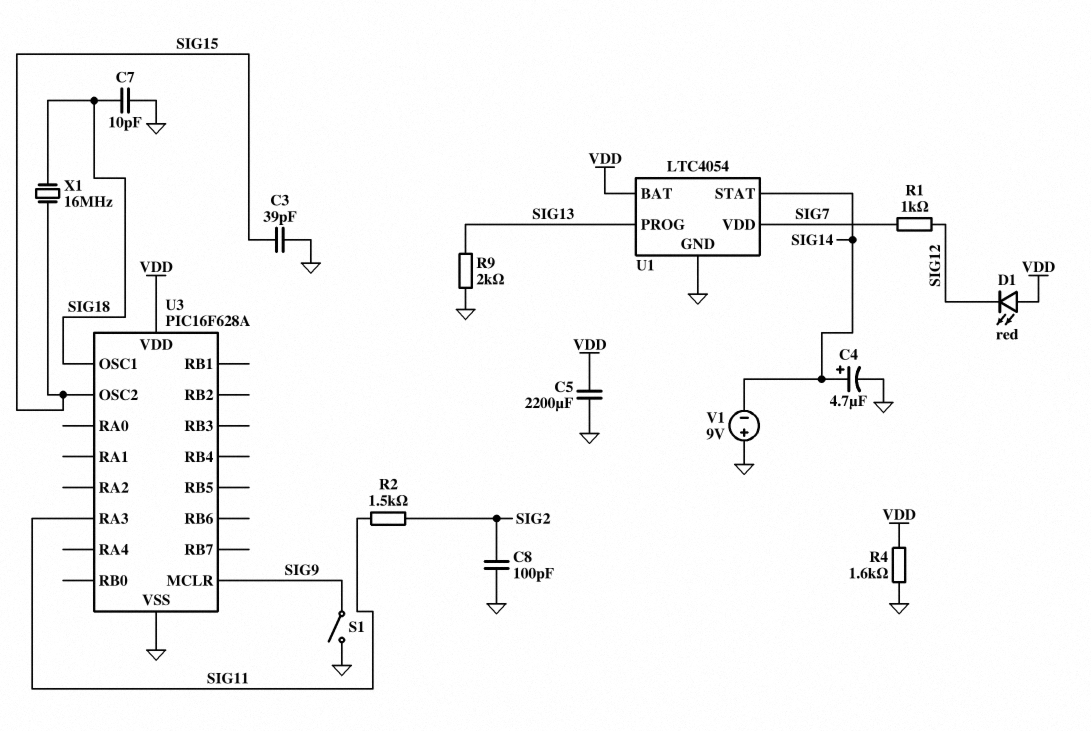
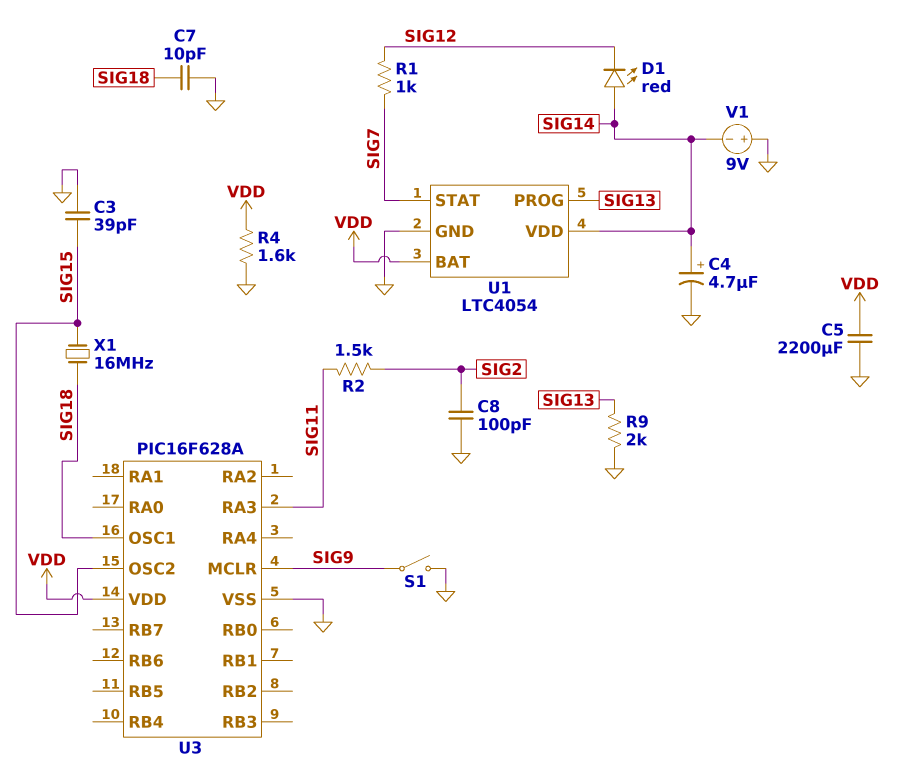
D1: LED red (A VDD, K SIG12) -> LED red (A SIG14, K SIG12)
U1 pin STAT: SIG14 -> SIG7
U1 pin VDD: SIG7 -> SIG14

